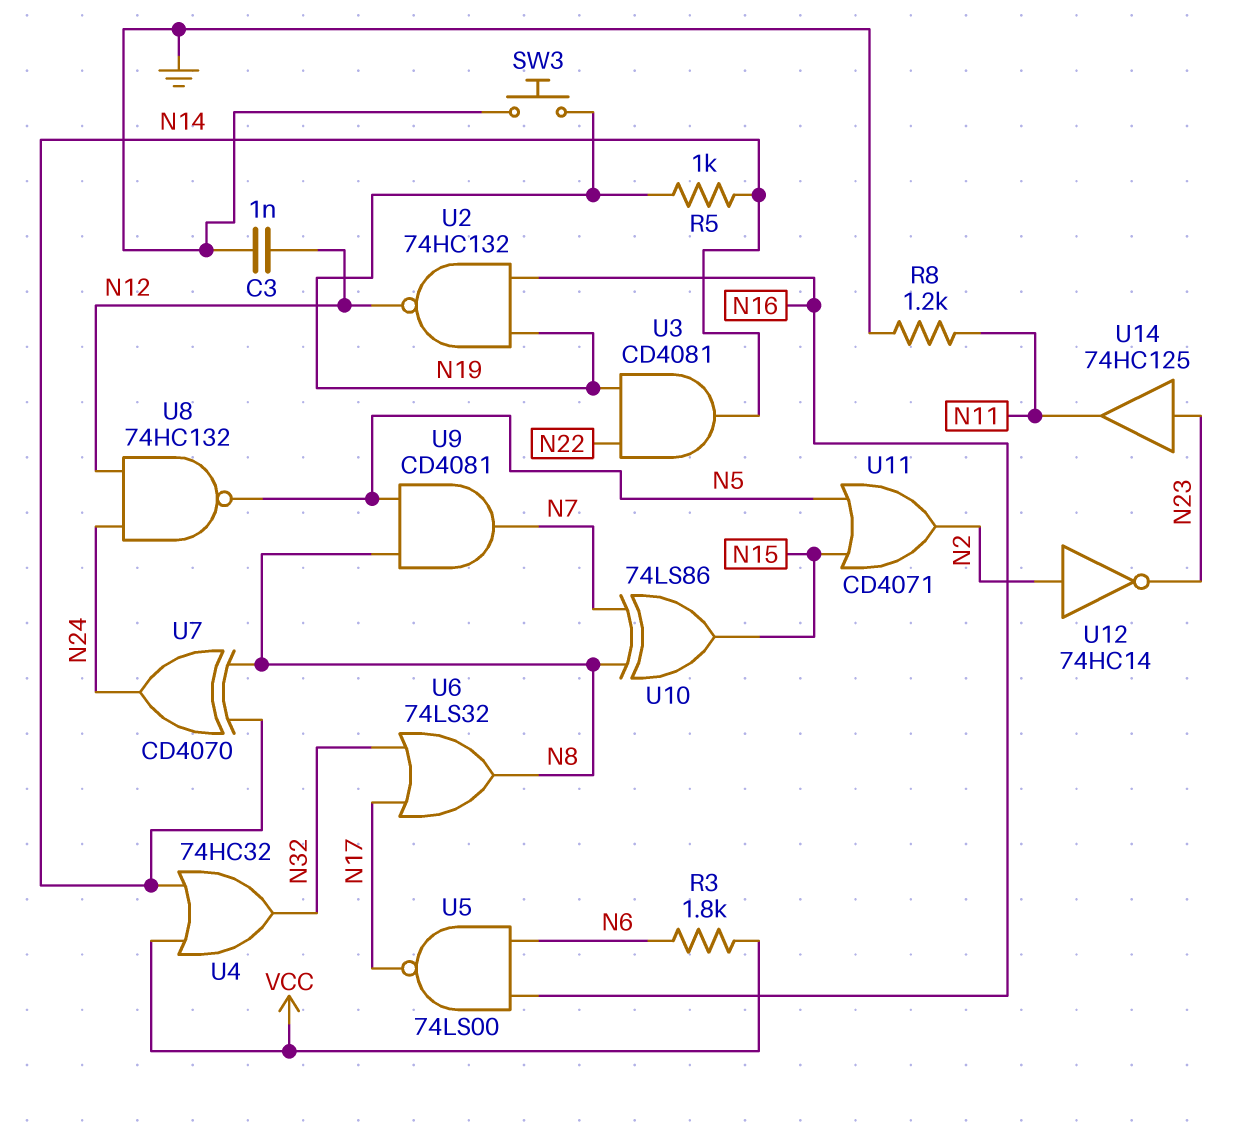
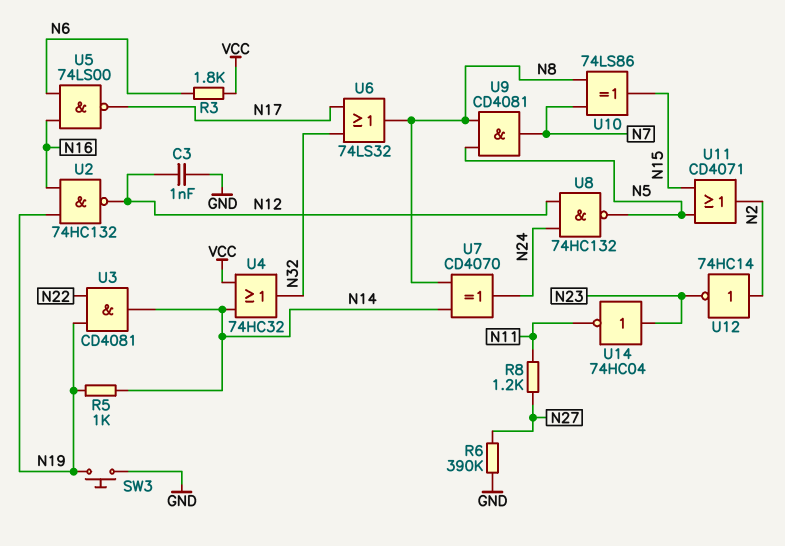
R6: none -> 390k (GND, N27)
R8: 1.2k (GND, N11) -> 1.2k (N11, N27)
U14: buffer 74HC125 (in N23, out N11) -> NOT 74HC04 (in N23, out N11)

